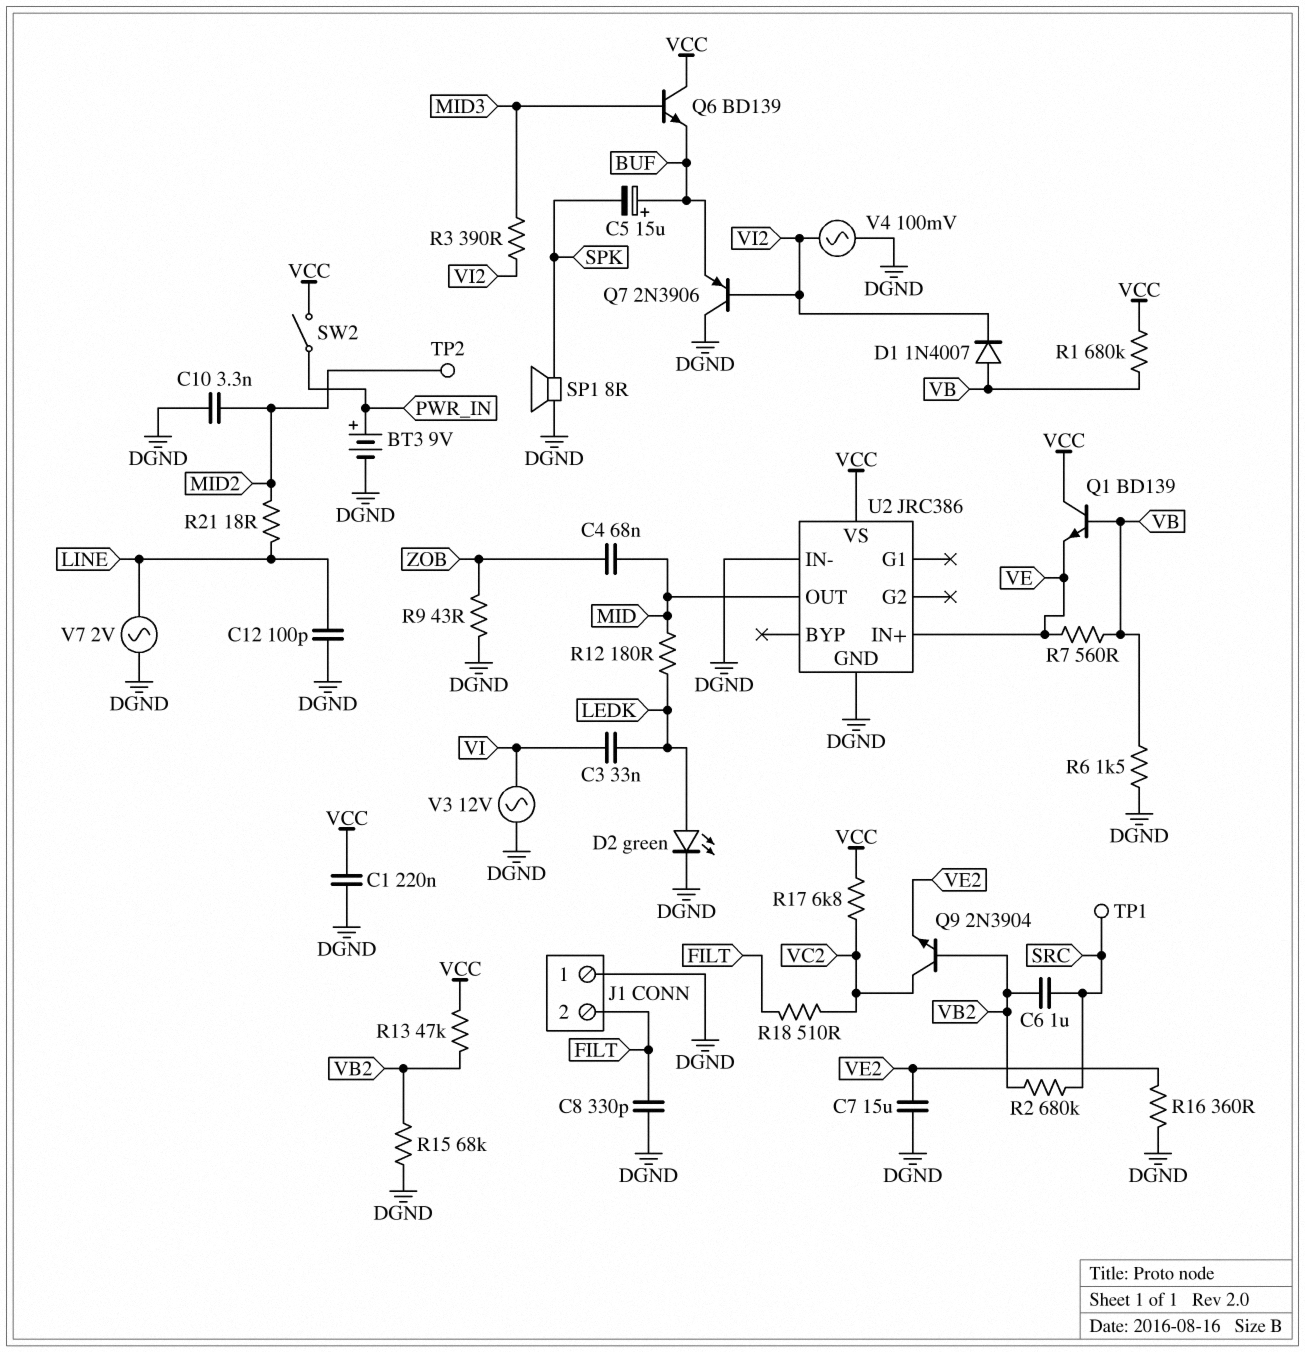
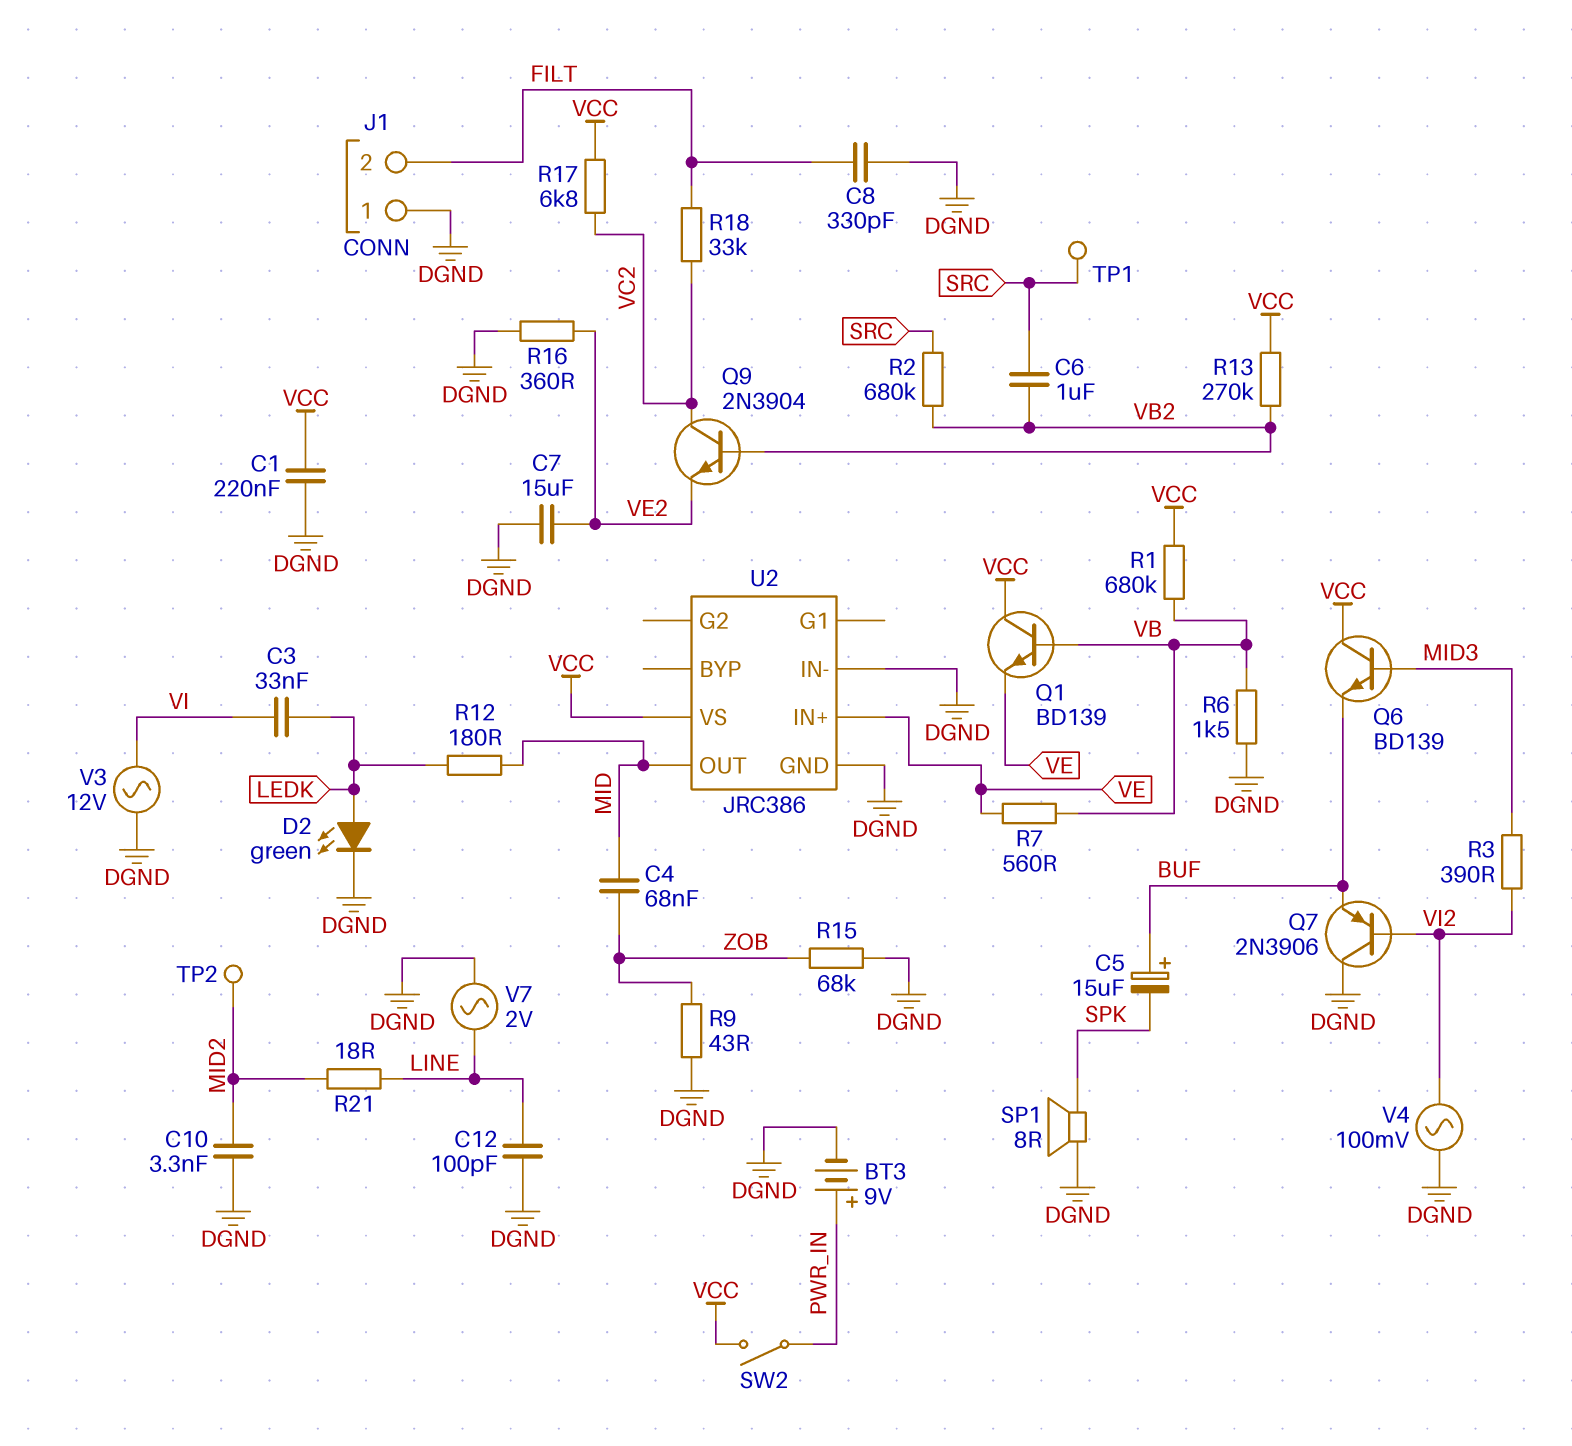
D1: diode 1N4007 (A VB, K VI2) -> none
R13: 47k (VB2, VCC) -> 270k (VB2, VCC)
R15: 68k (DGND, VB2) -> 68k (DGND, ZOB)
R18: 510 (FILT, VC2) -> 33k (FILT, VC2)

